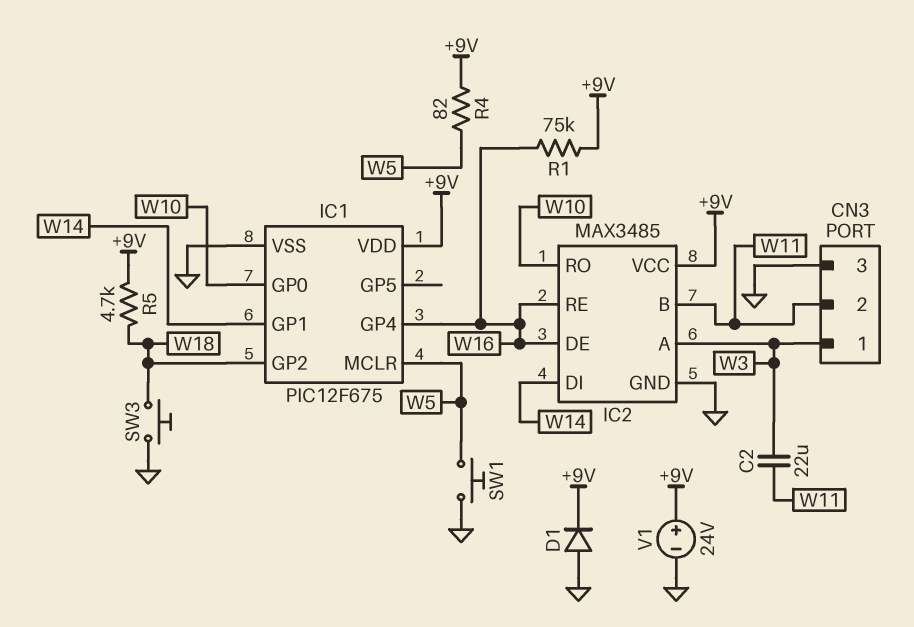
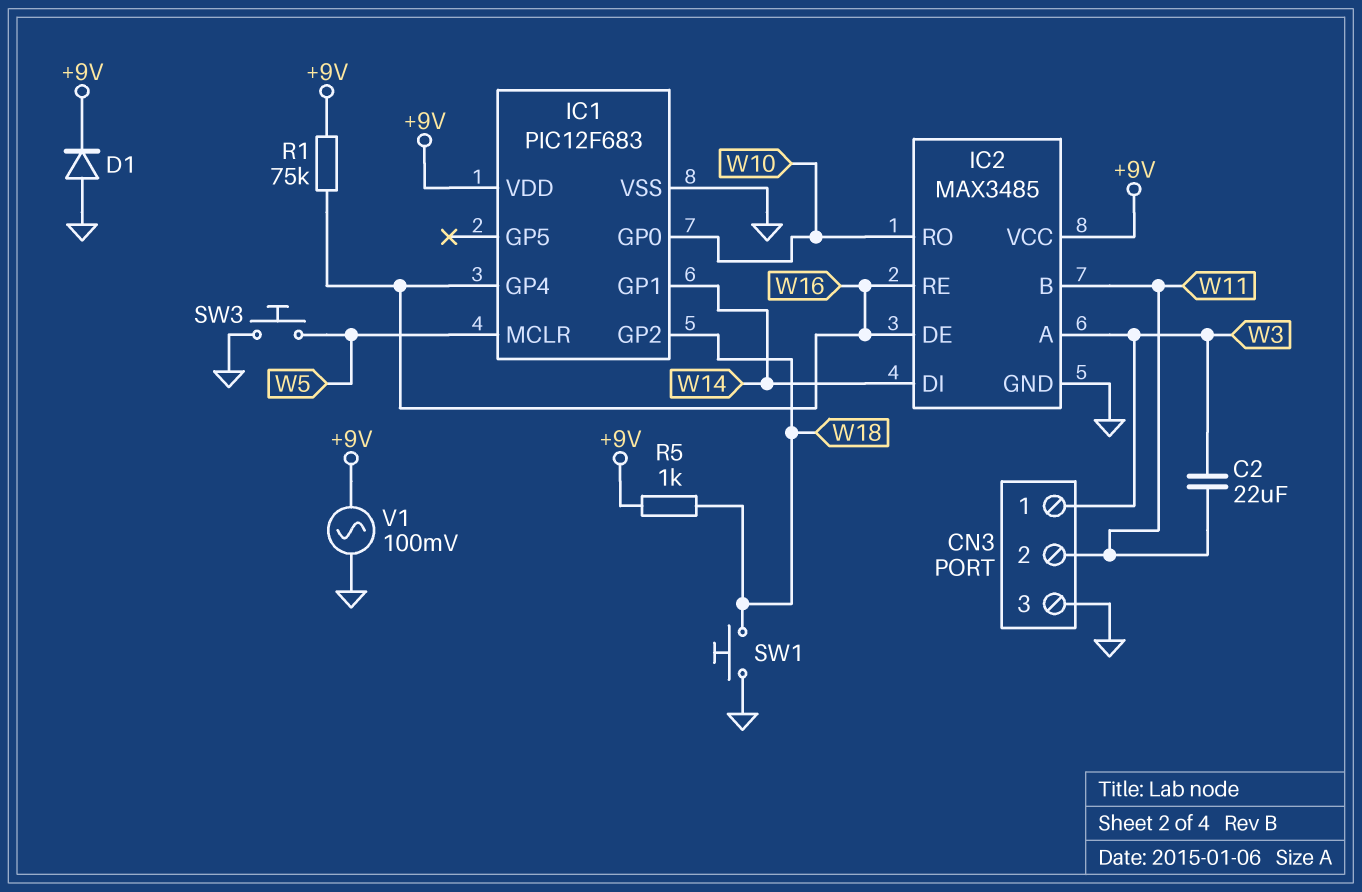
IC1: PIC12F675 -> PIC12F683
R4: 82 (+9V, W5) -> none
R5: 4.7k (+9V, W18) -> 1k (+9V, W18)
SW1: button (GND, W5) -> button (GND, W18)
SW3: button (GND, W18) -> button (GND, W5)
V1: 24V (plus +9V, minus GND) -> AC 100mV (+9V, GND)

